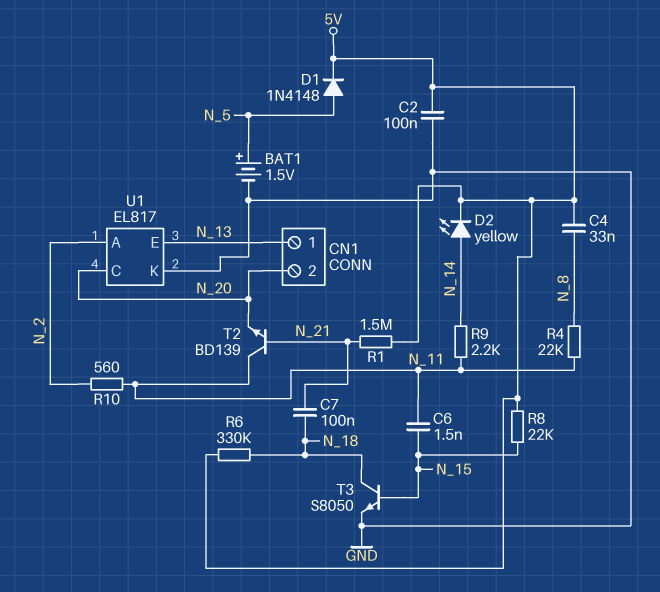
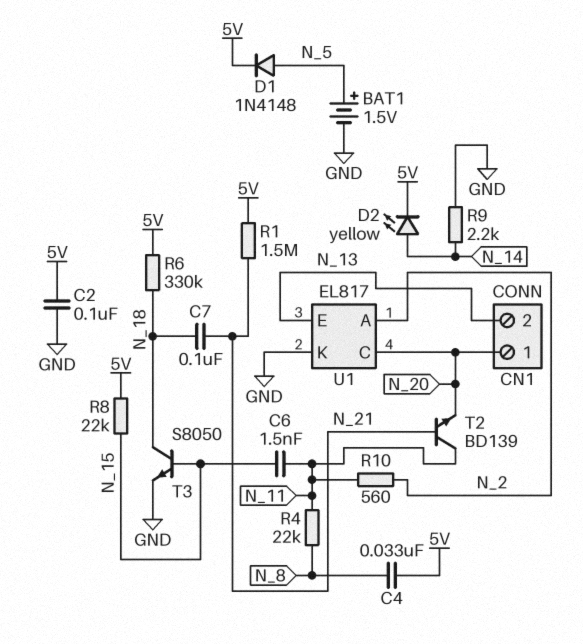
CN1 pin 1: N_13 -> N_20
CN1 pin 2: N_20 -> N_13
R9: 2.2k (N_11, N_14) -> 2.2k (GND, N_14)

